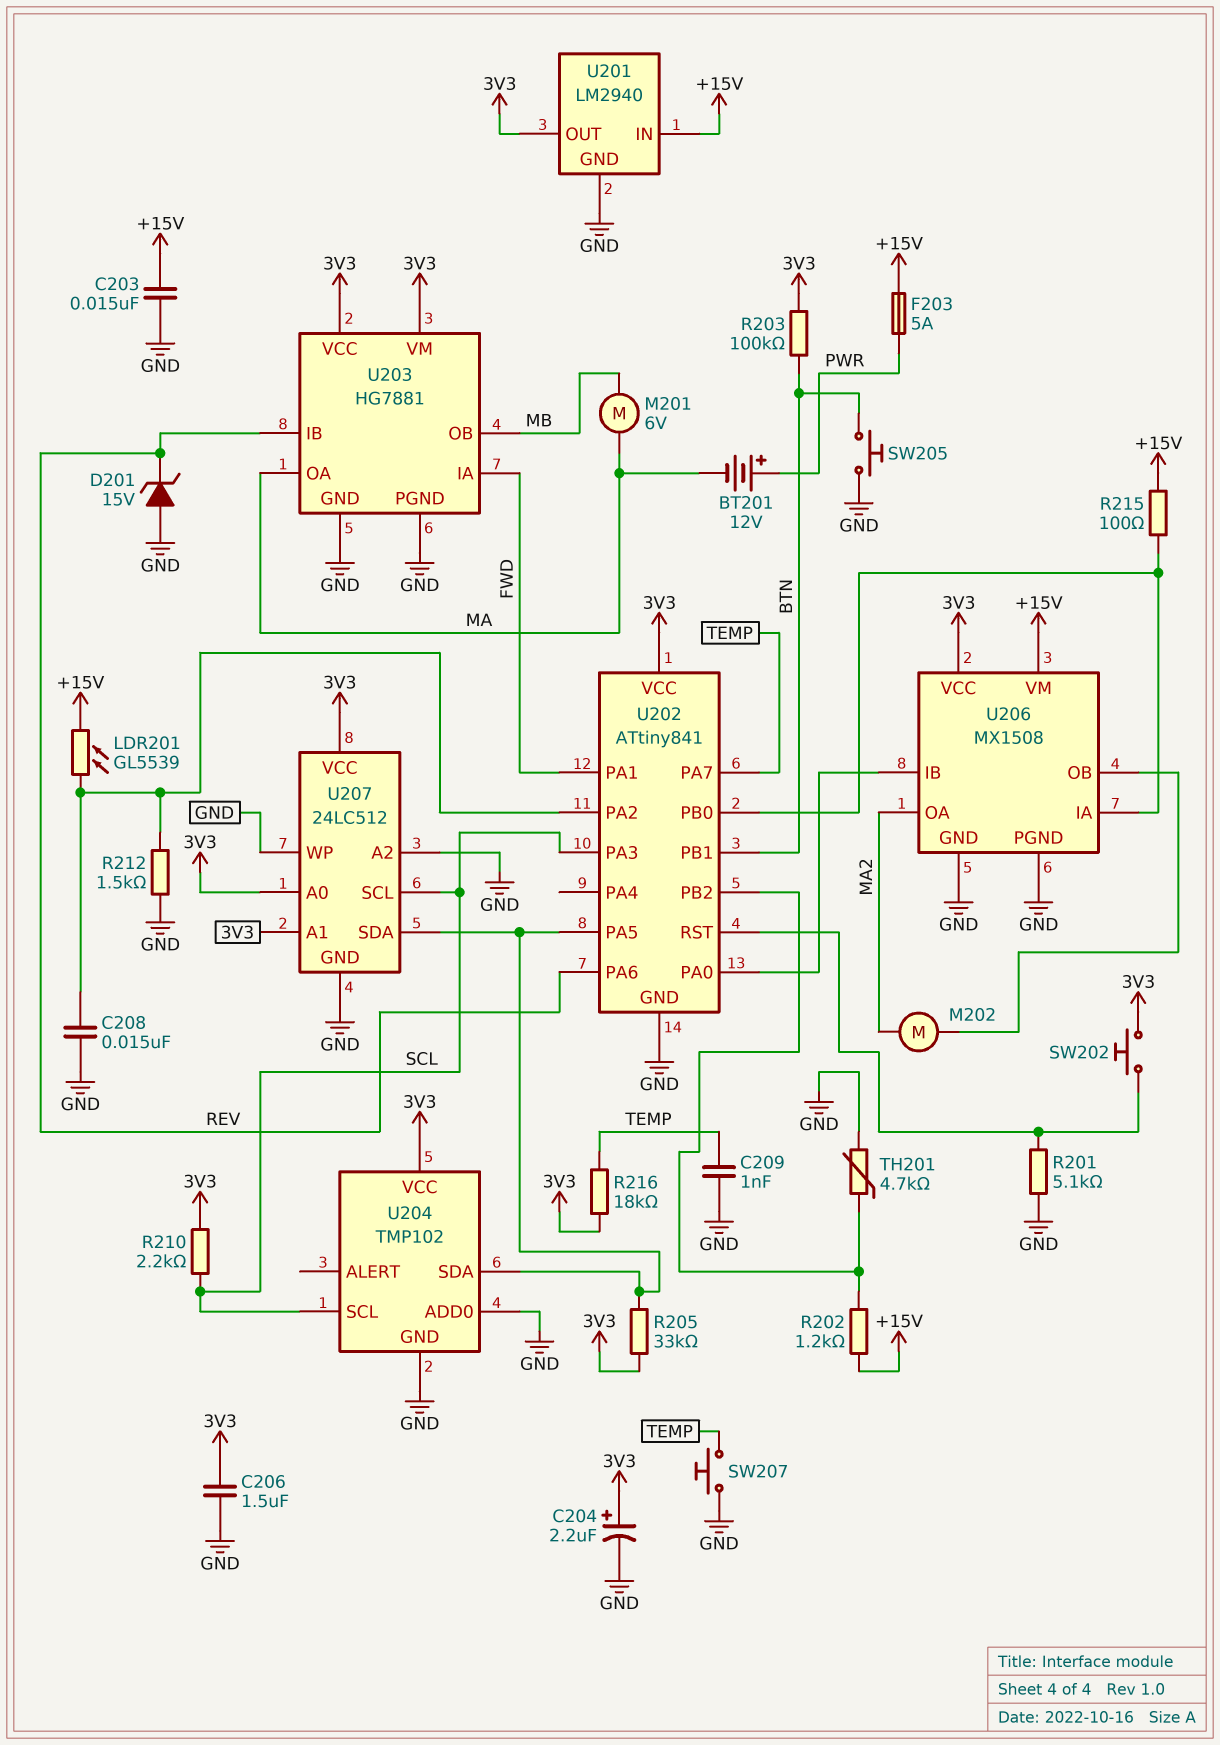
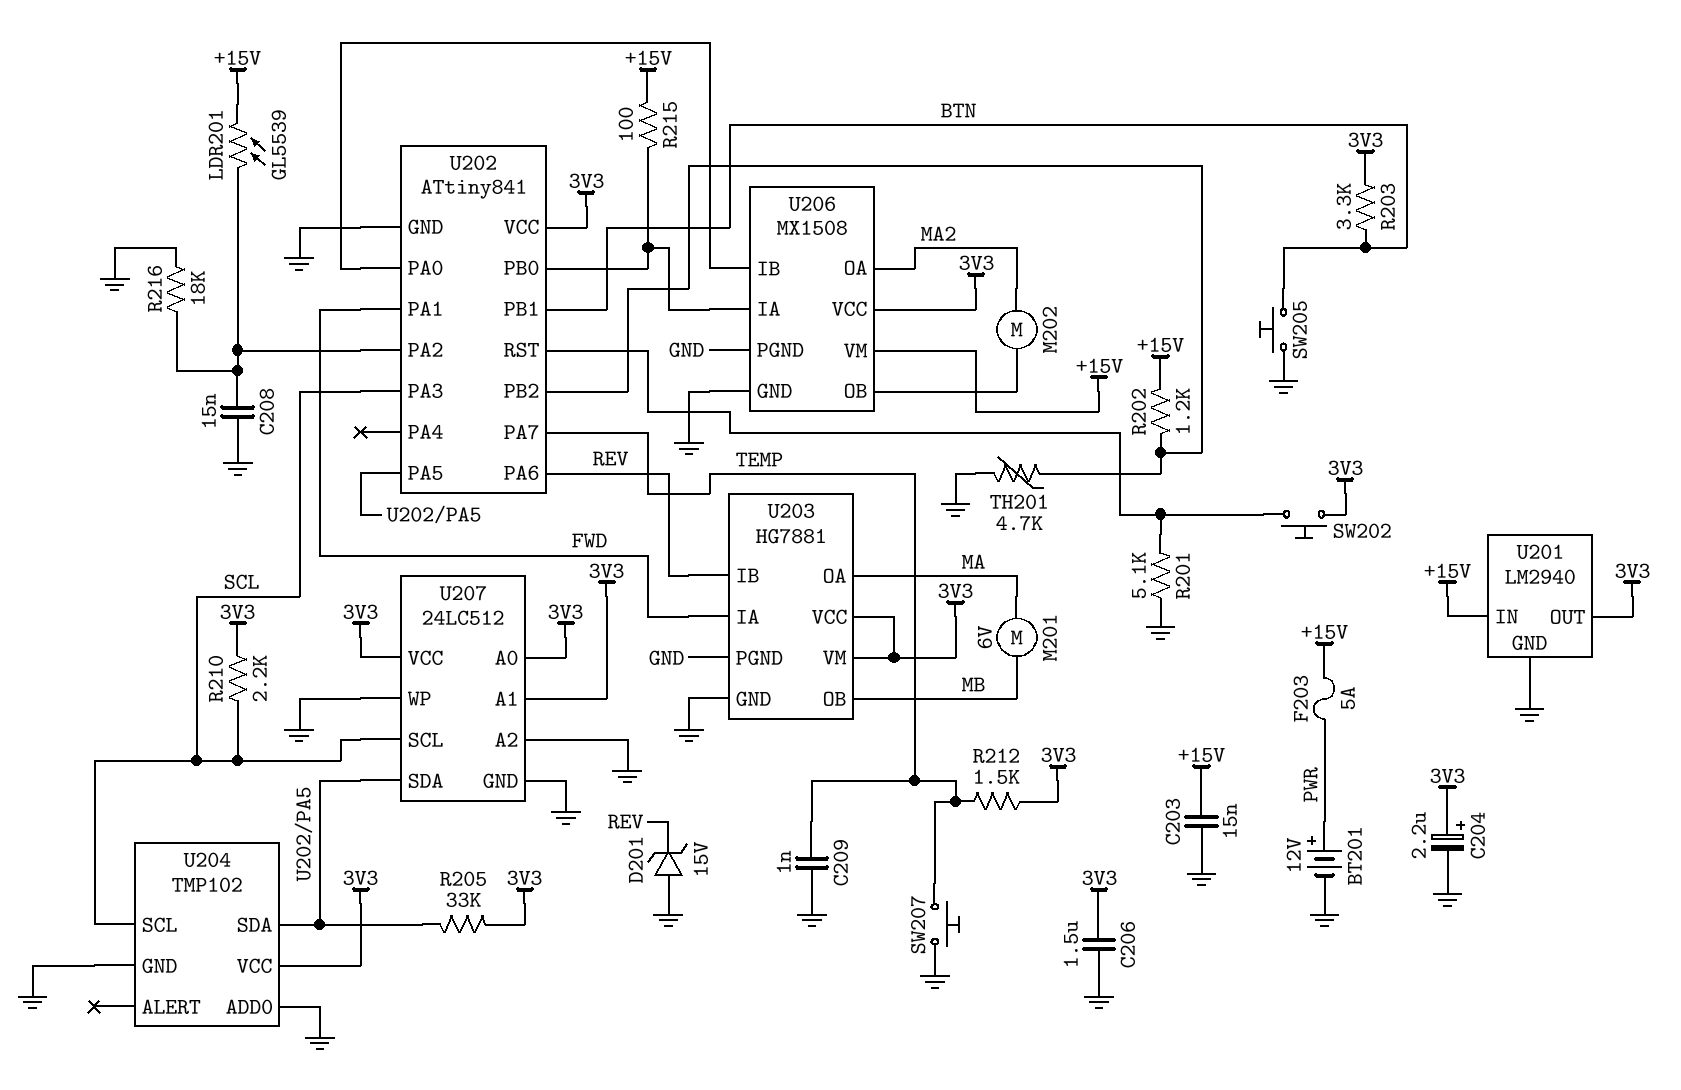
BT201: 12V (plus PWR, minus MA) -> 12V (plus PWR, minus GND)
R203: 100k (3V3, BTN) -> 3.3k (3V3, BTN)
R212: 1.5k (GND, U202/PA2) -> 1.5k (3V3, TEMP)
R216: 18k (3V3, TEMP) -> 18k (GND, U202/PA2)

